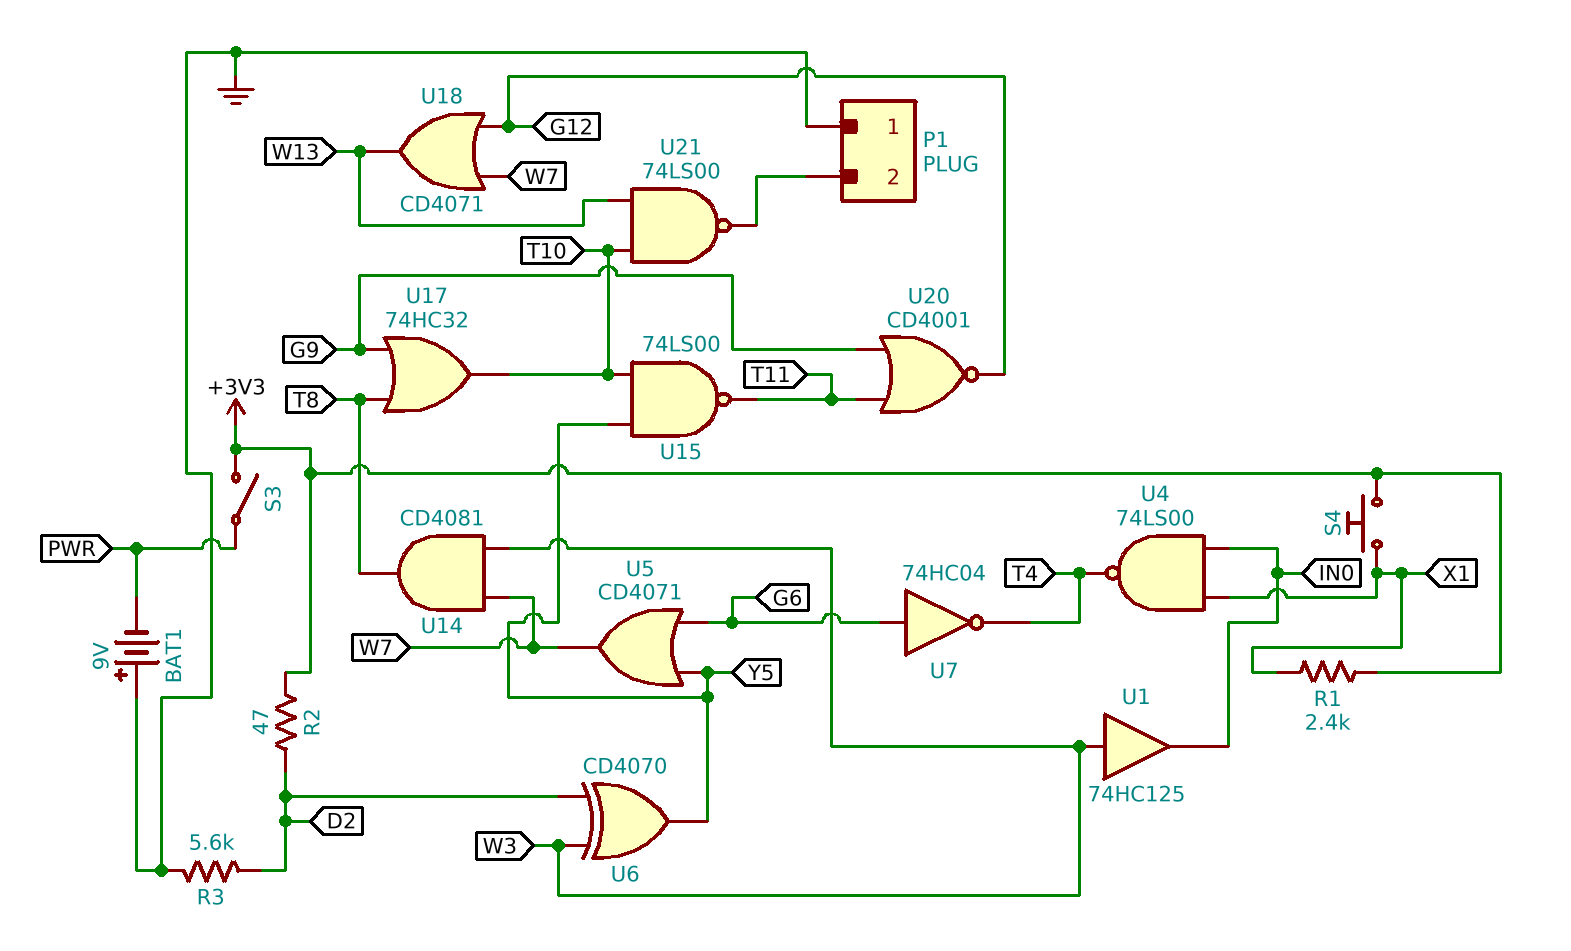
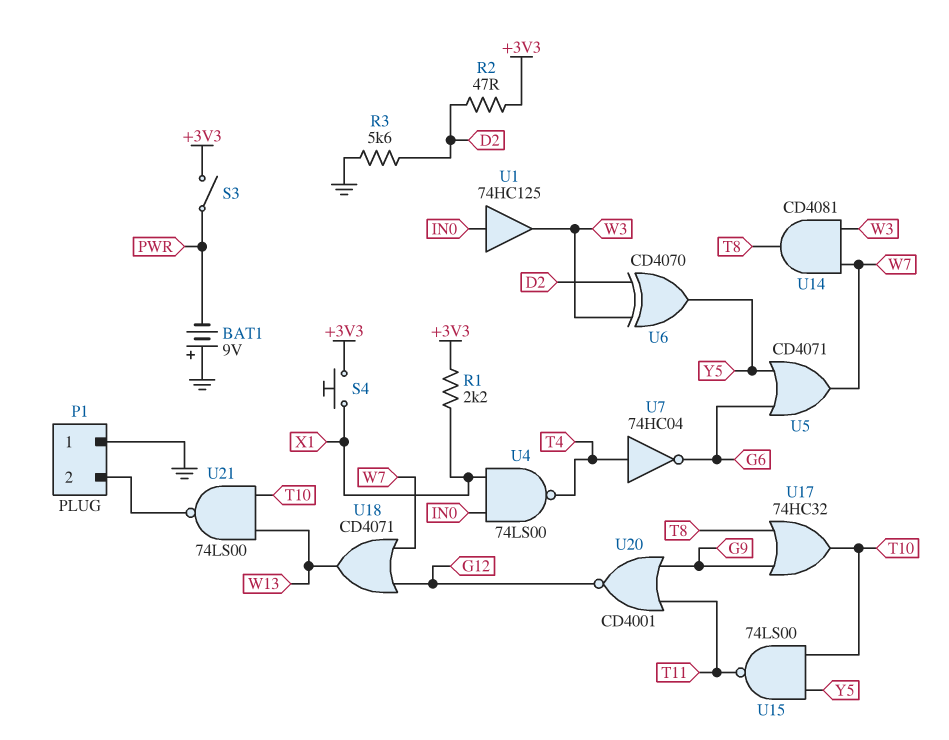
R1: 2.4k (+3V3, X1) -> 2.2k (+3V3, X1)
U1: buffer 74HC125 (in W3, out IN0) -> buffer 74HC125 (in IN0, out W3)
U7: NOT 74HC04 (in G6, out T4) -> NOT 74HC04 (in T4, out G6)

